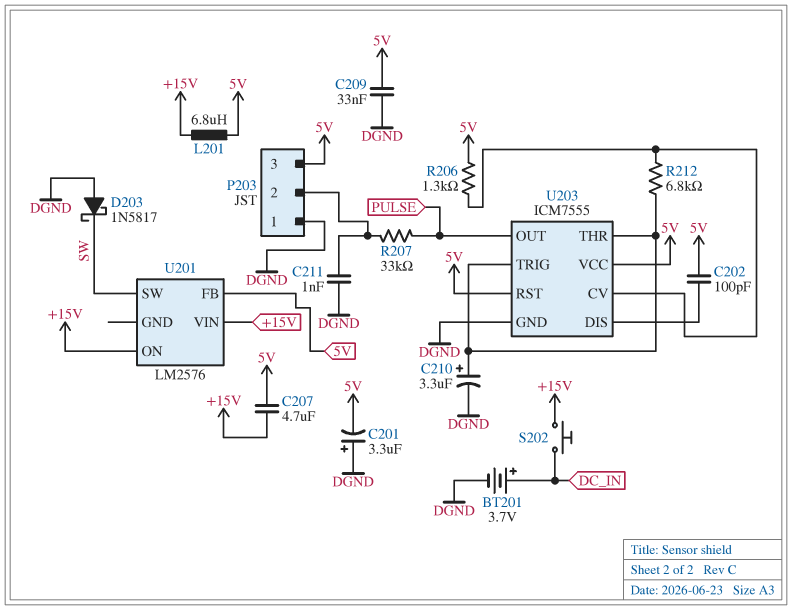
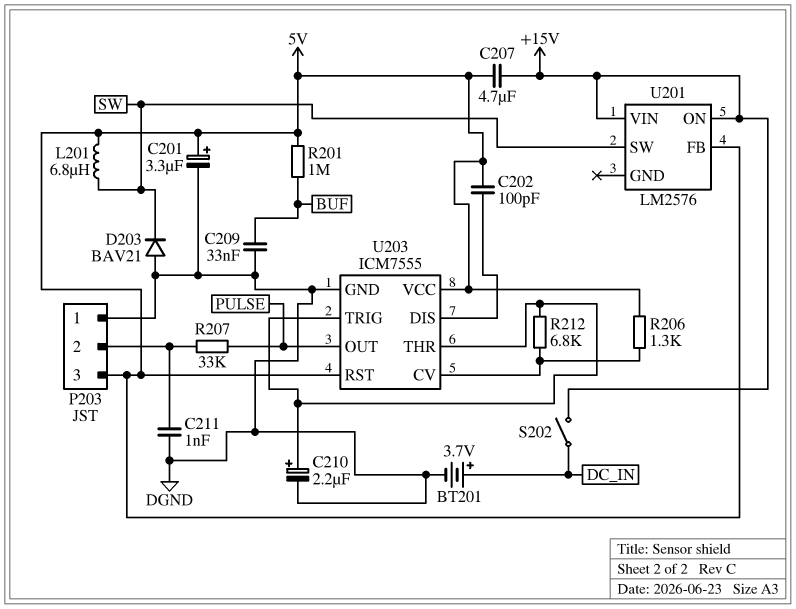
C201: 3.3uF (plus DGND, minus 5V) -> 3.3uF (plus 5V, minus DGND)
C209: 33nF (5V, DGND) -> 33nF (BUF, DGND)
C210: 3.3uF (plus U203/THR, minus DGND) -> 2.2uF (plus U203/THR, minus DGND)
D203: schottky 1N5817 (A DGND, K SW) -> diode BAV21 (A DGND, K SW)
L201: 6.8uH (+15V, 5V) -> 6.8uH (5V, SW)
R201: none -> 1M (5V, BUF)
S202: button (+15V, DC_IN) -> switch (+15V, DC_IN)

